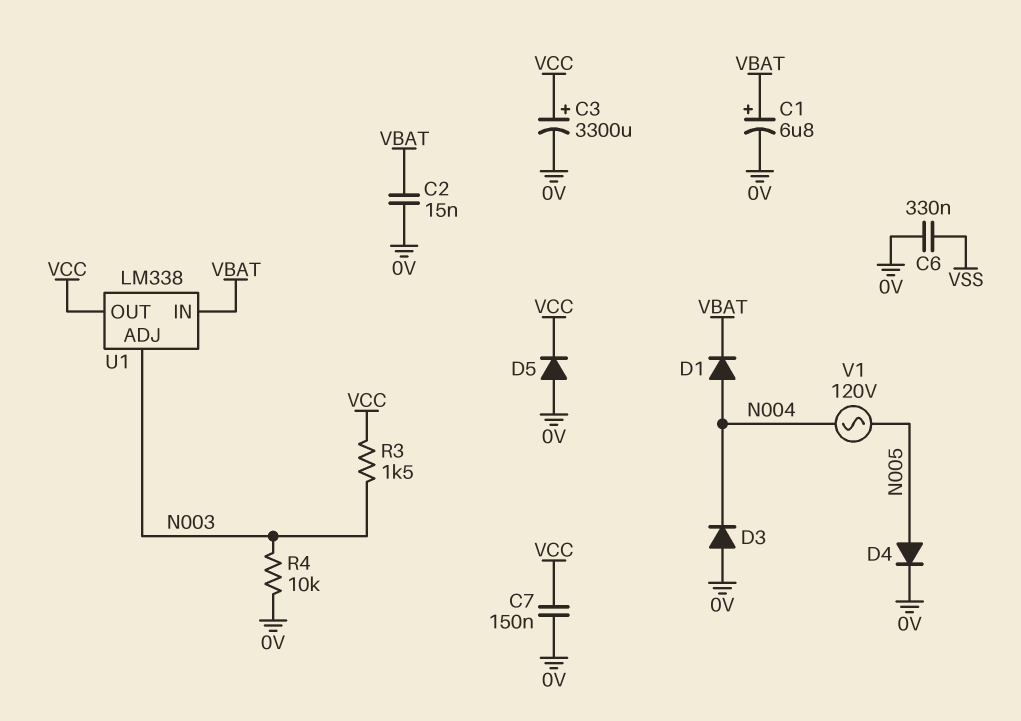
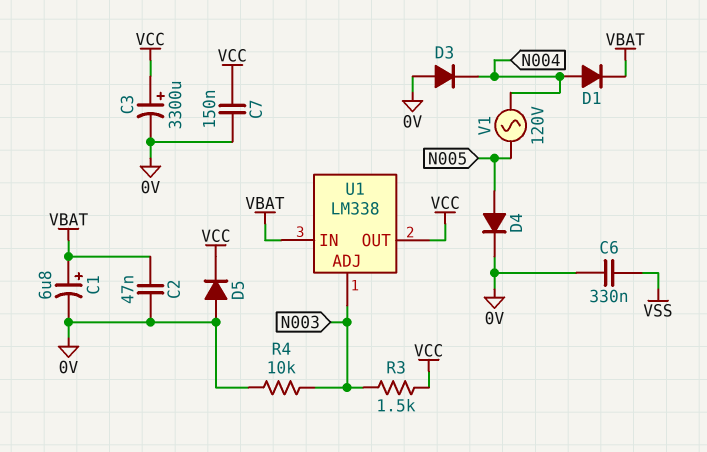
C2: 15nF (0V, VBAT) -> 47nF (0V, VBAT)

